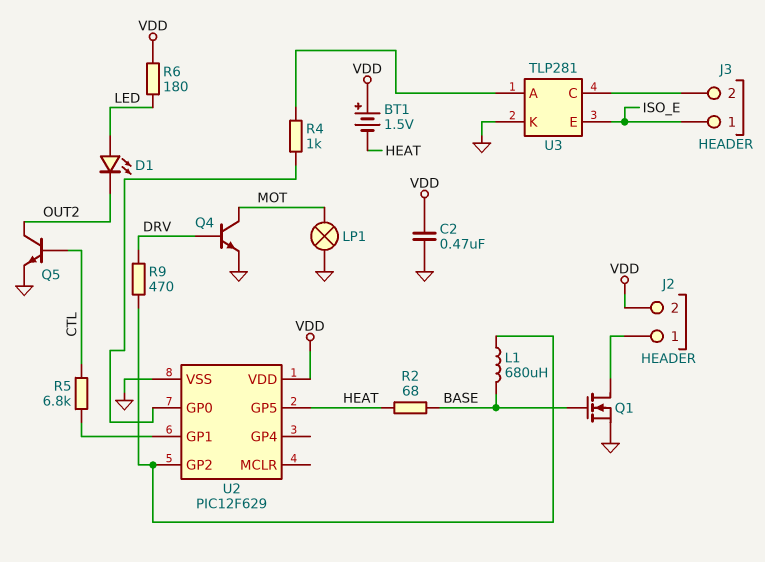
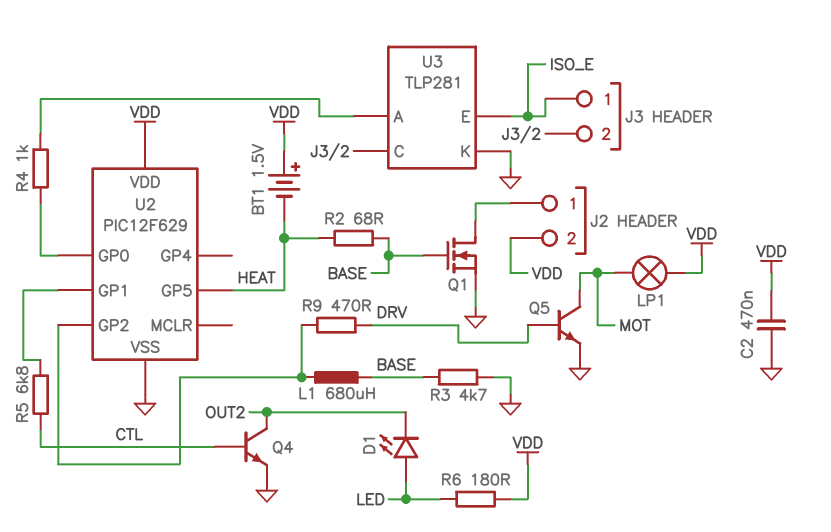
LP1: lamp (GND, MOT) -> lamp (MOT, VDD)
Q4: NPN (B DRV, C MOT, E GND) -> NPN (B CTL, C OUT2, E GND)
Q5: NPN (B CTL, C OUT2, E GND) -> NPN (B DRV, C MOT, E GND)
R3: none -> 4.7k (BASE, GND)

